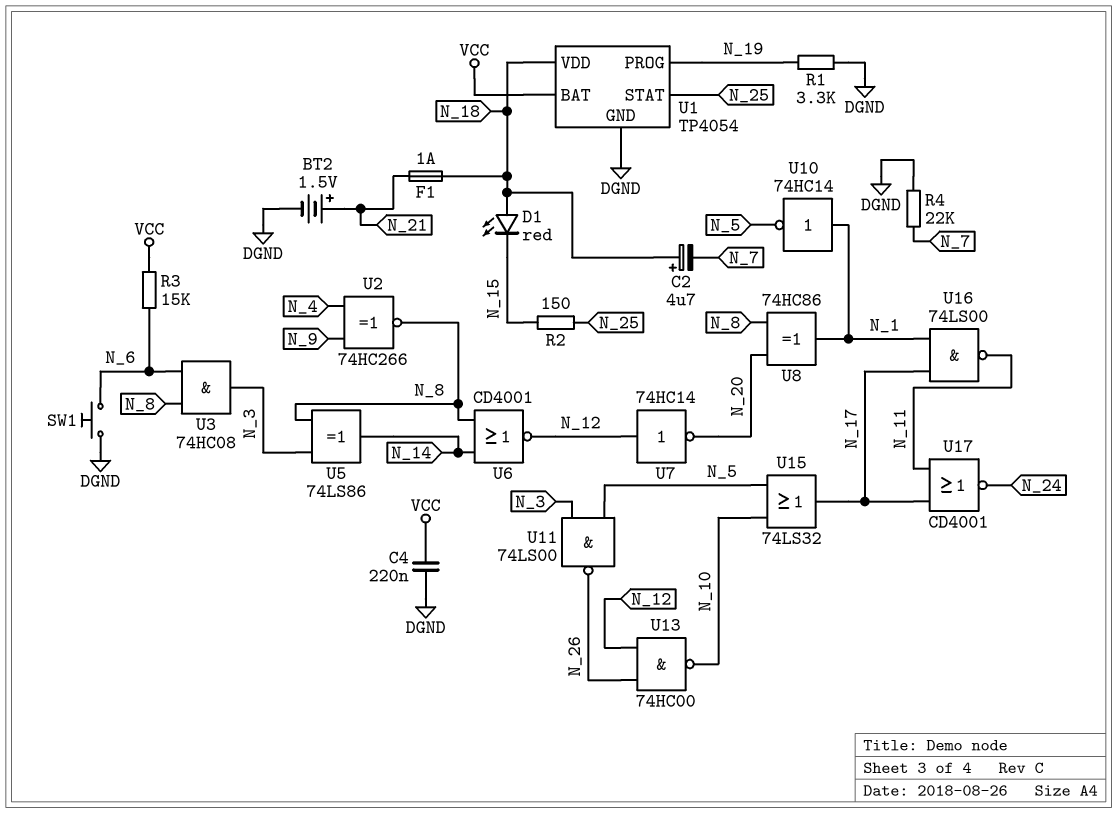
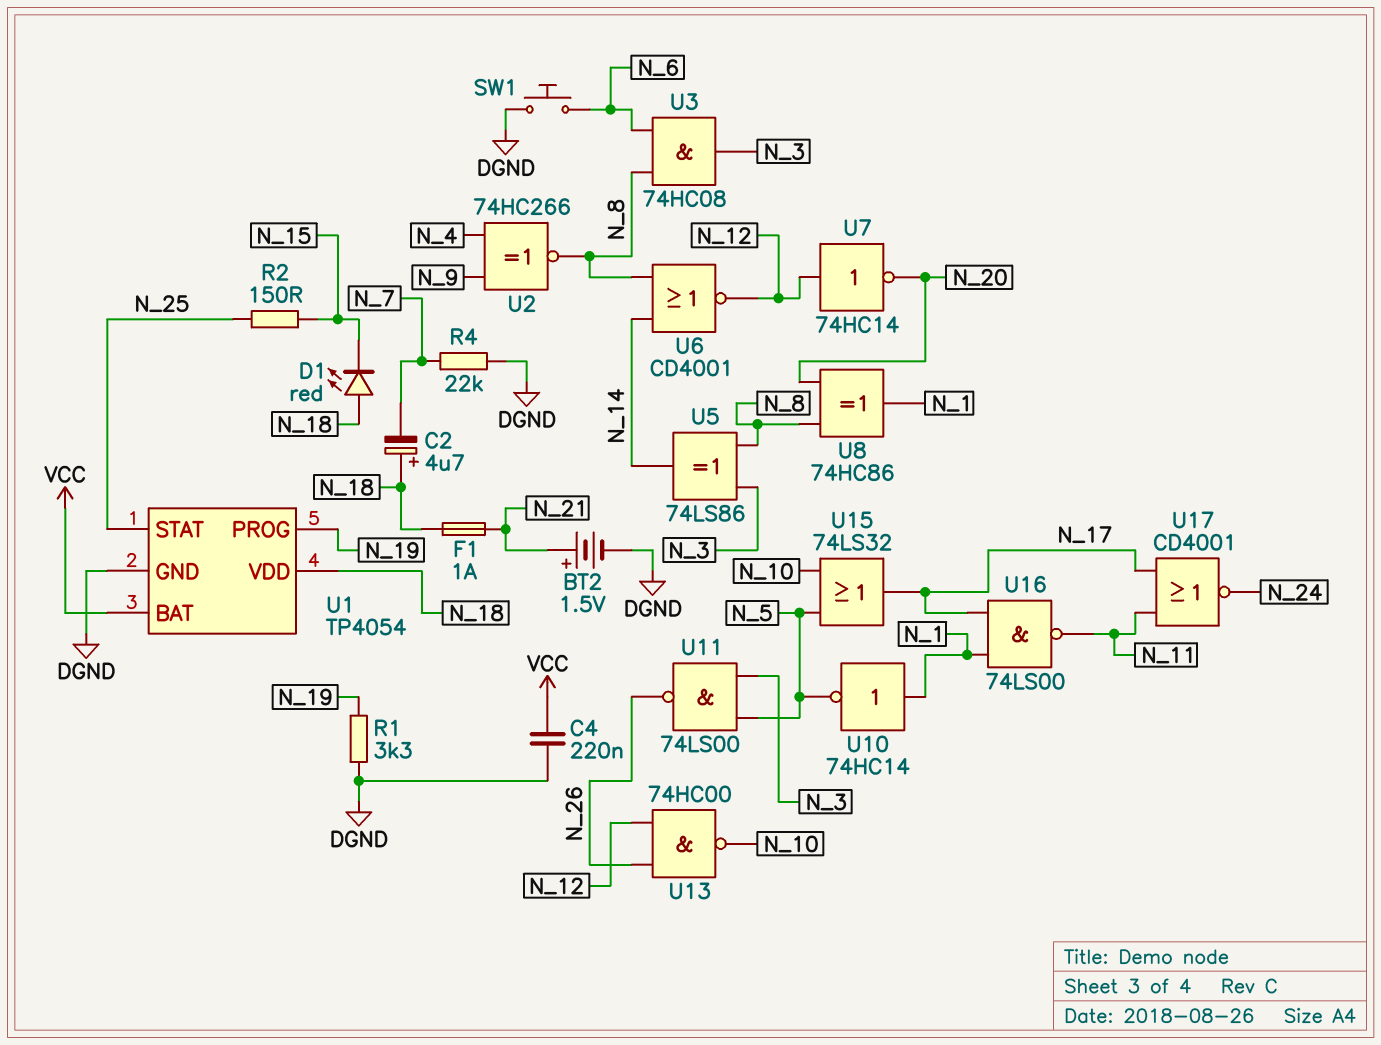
R3: 15k (N_6, VCC) -> none

